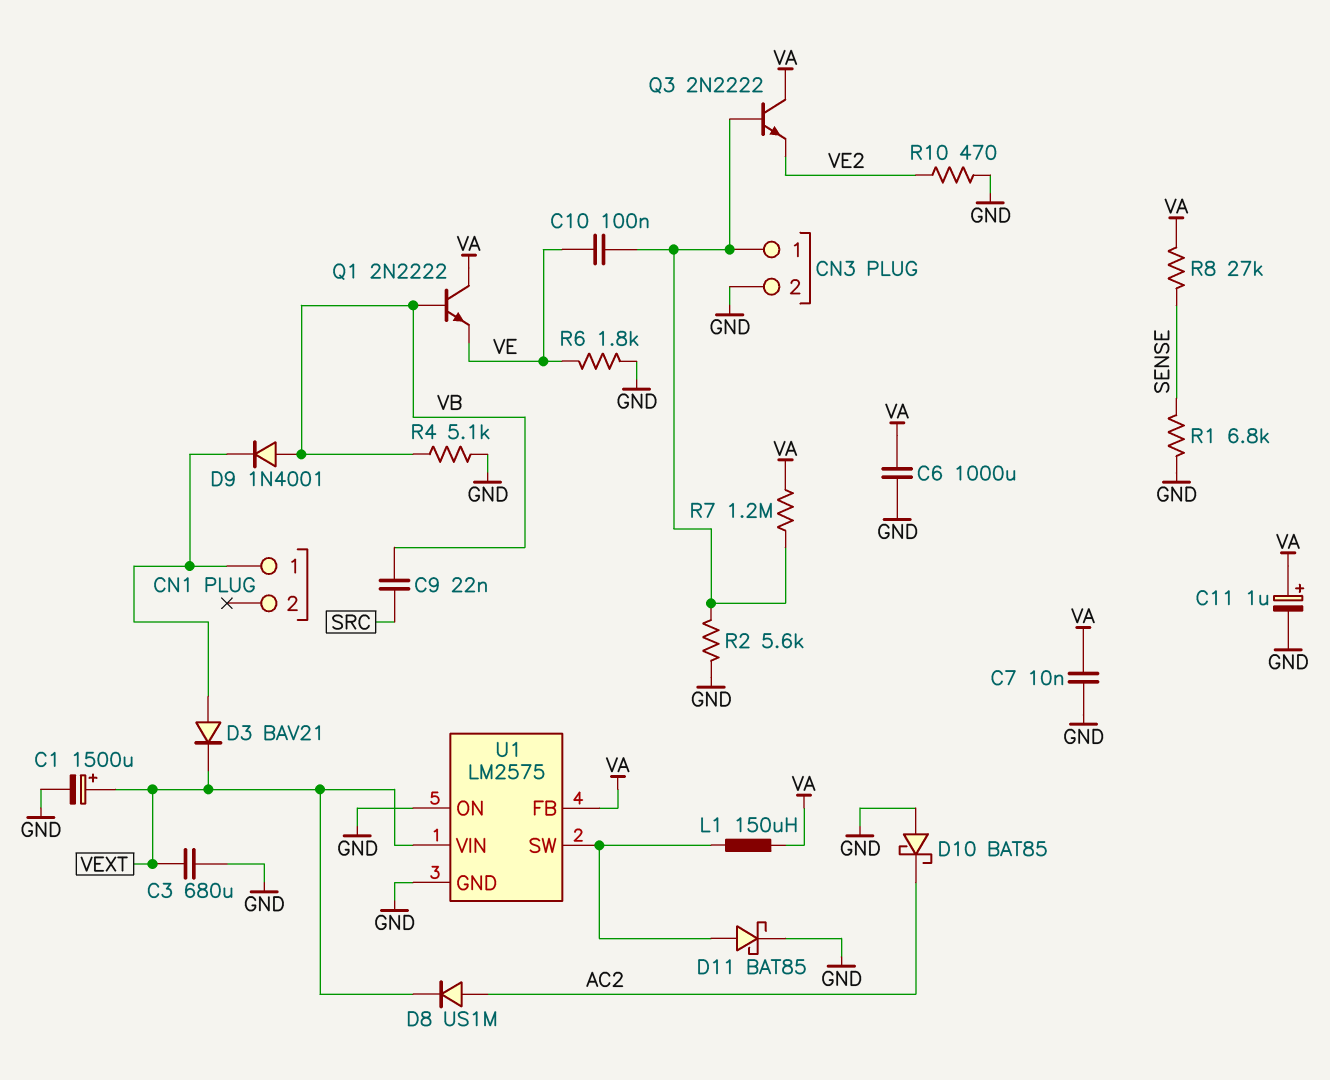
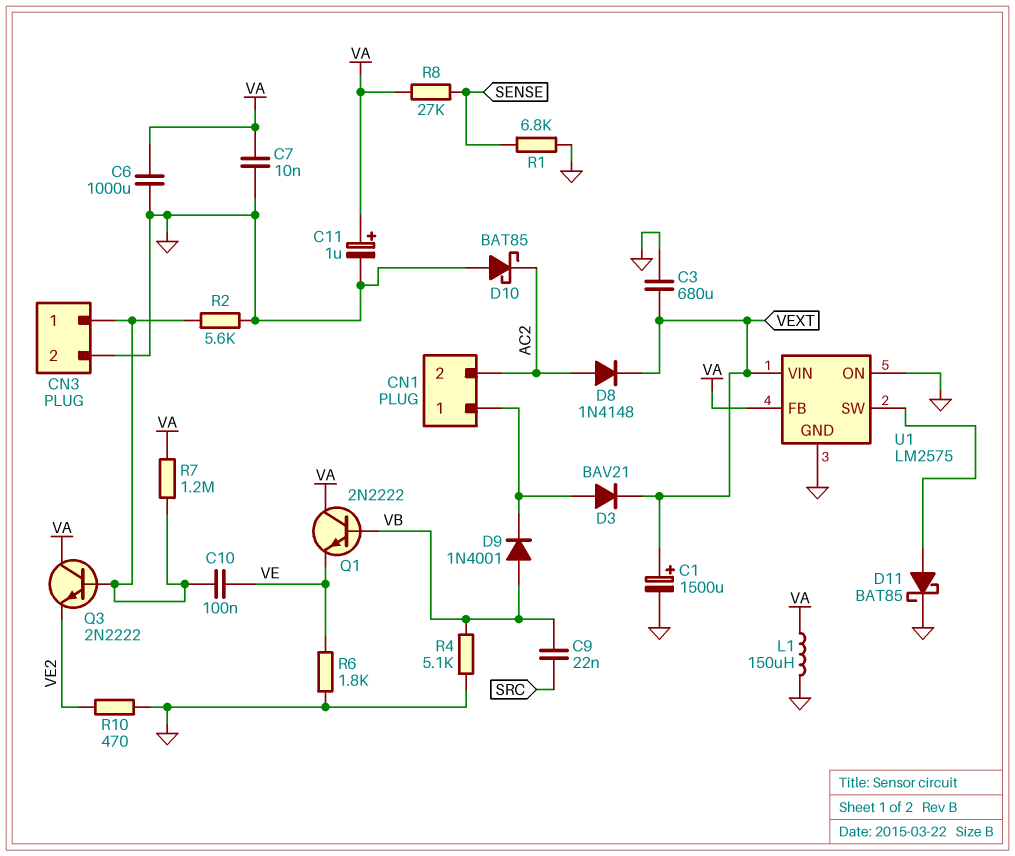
CN1 pin 2: none -> AC2
D8: diode US1M (A AC2, K VEXT) -> diode 1N4148 (A AC2, K VEXT)
L1: 150uH (U1/SW, VA) -> 150uH (GND, VA)

